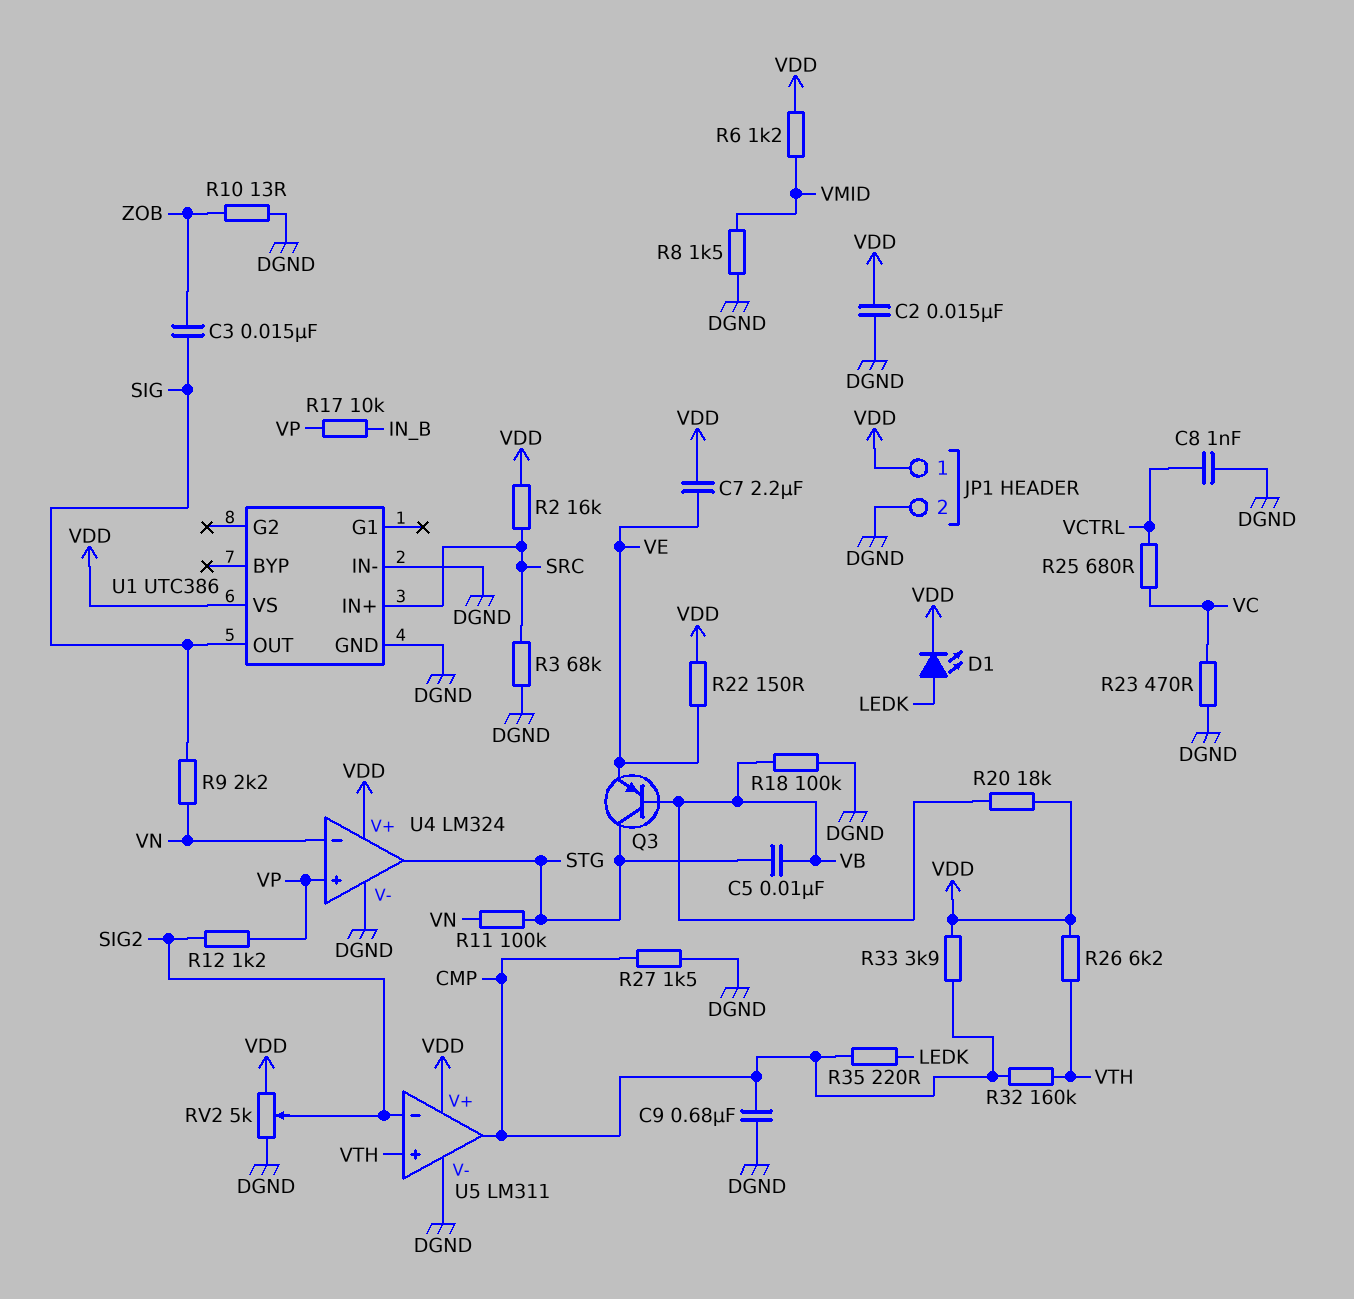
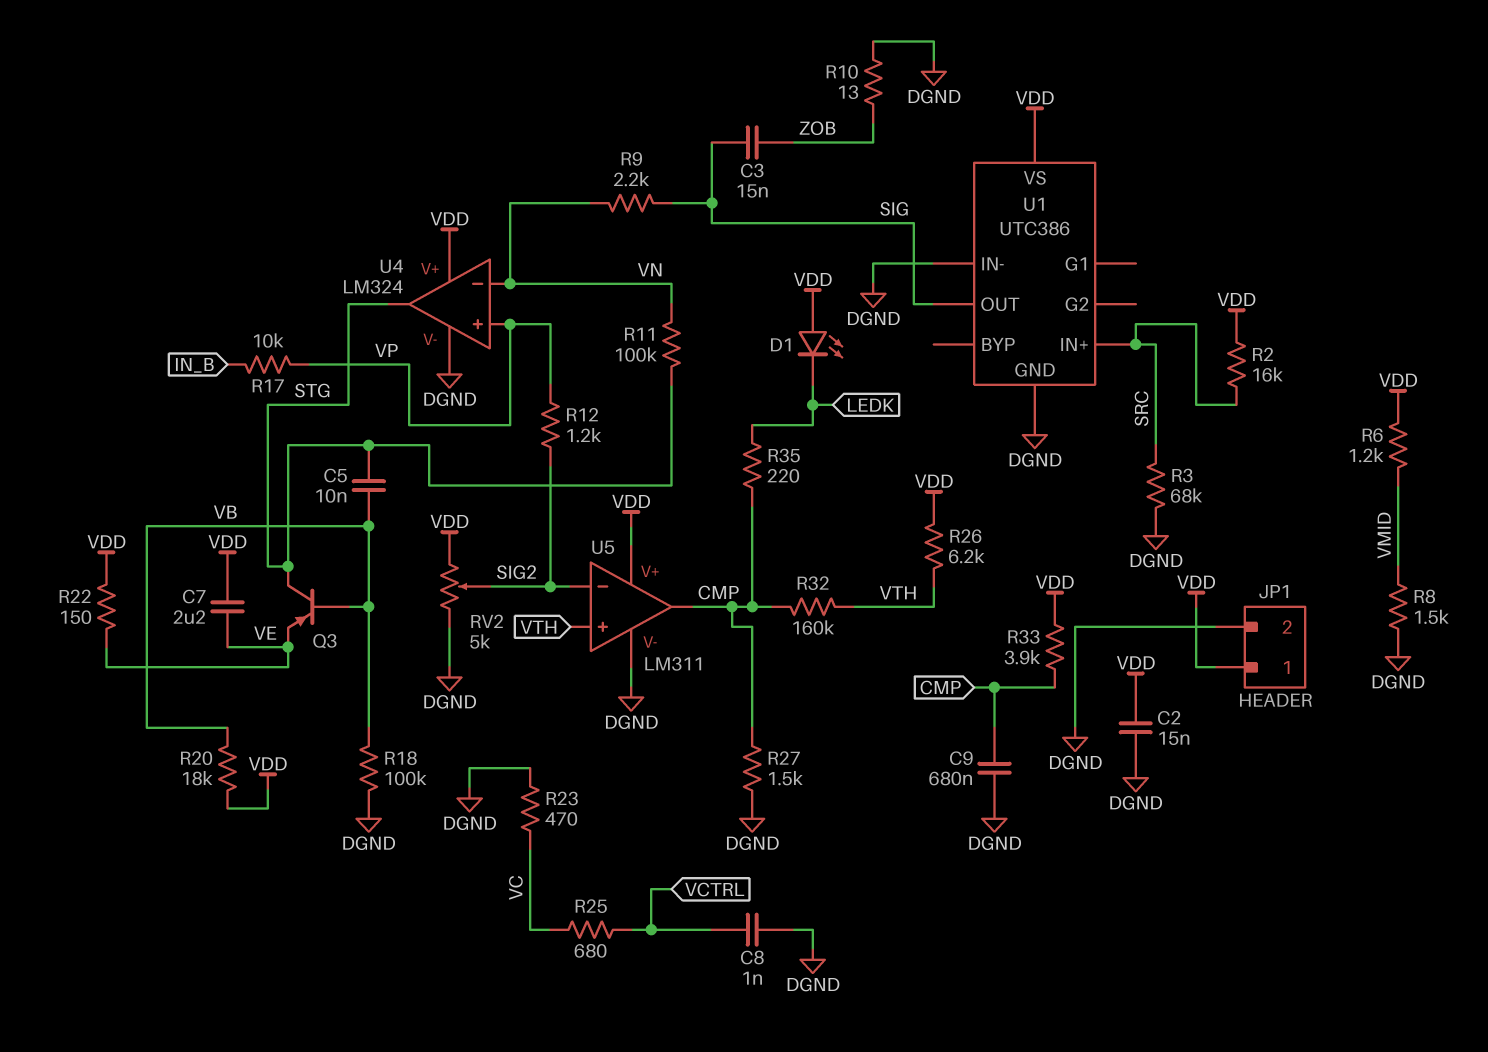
D1: LED (A LEDK, K VDD) -> LED (A VDD, K LEDK)

